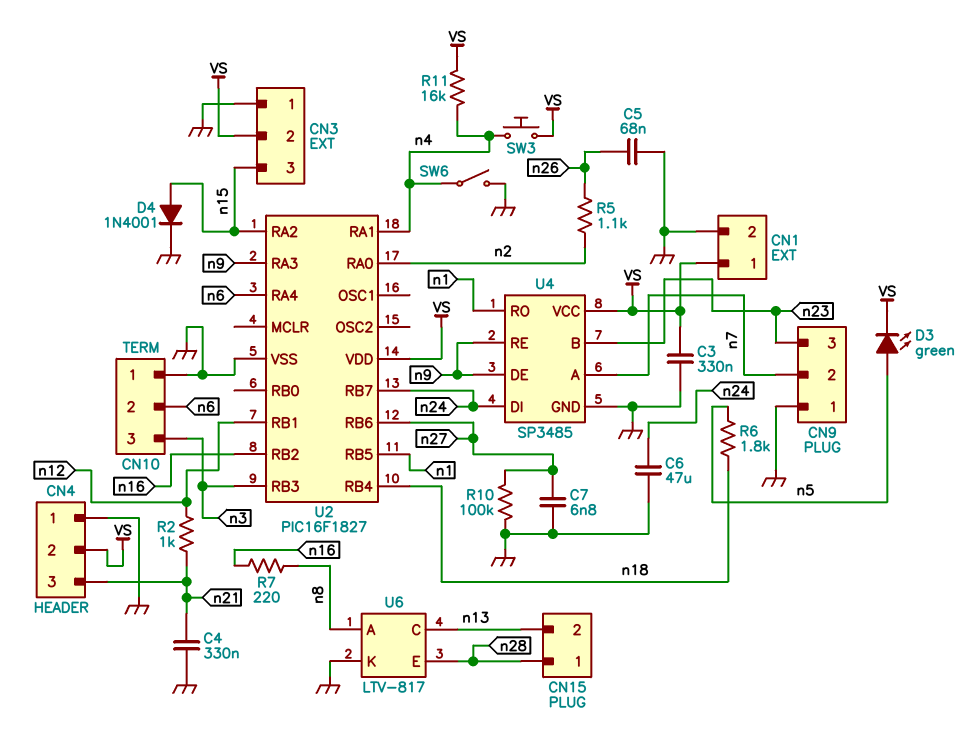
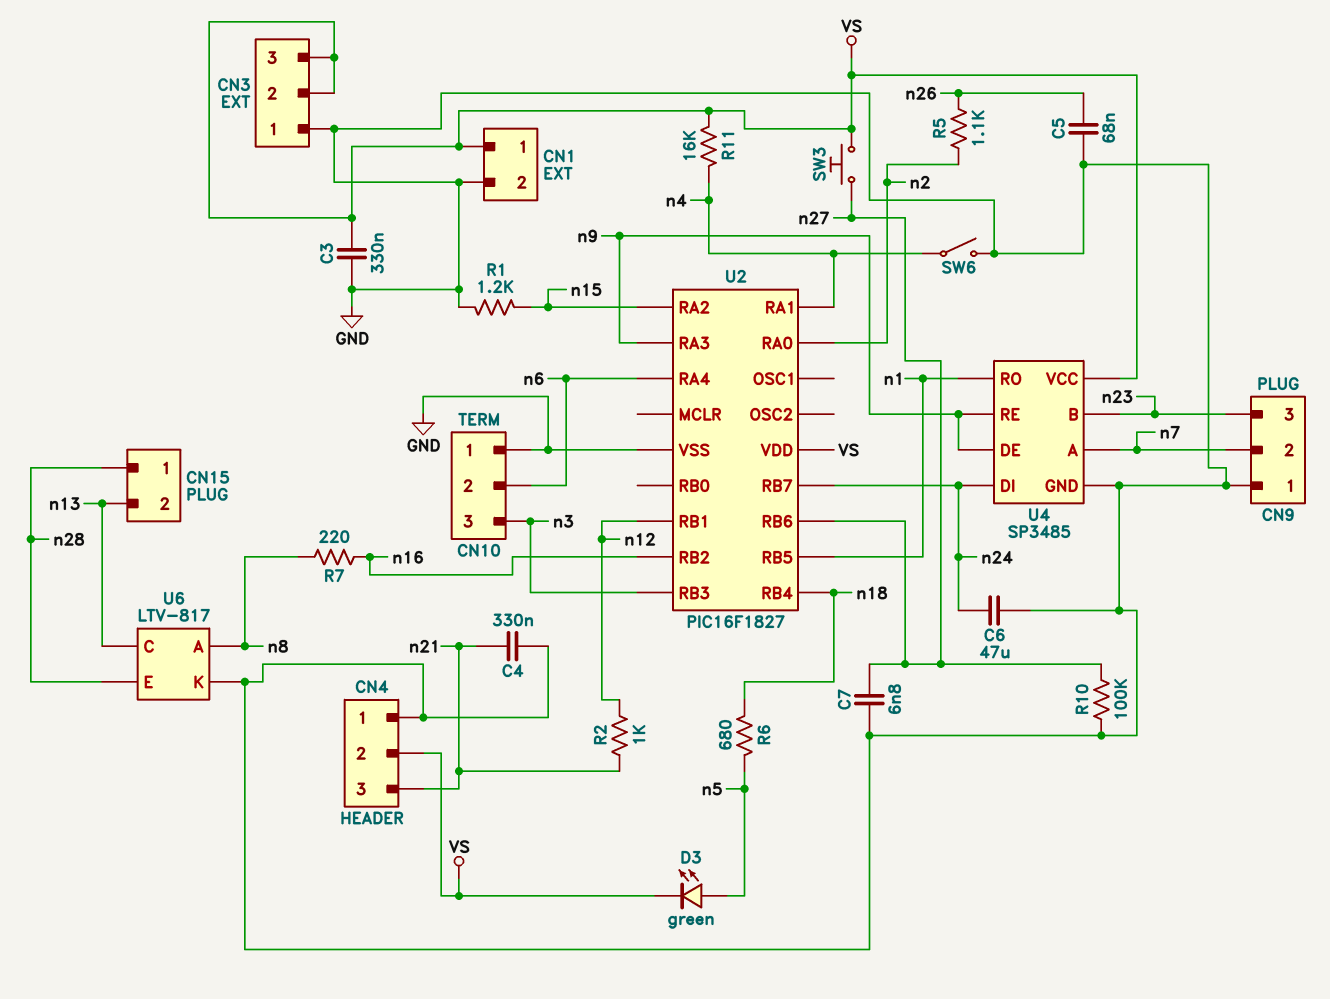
CN3 pin 3: n15 -> VS
D4: diode 1N4001 (A n15, K GND) -> none
R1: none -> 1.2k (GND, n15)
R6: 1.8k (n5, n18) -> 680 (n5, n18)
SW3: button (VS, n4) -> button (VS, n27)

